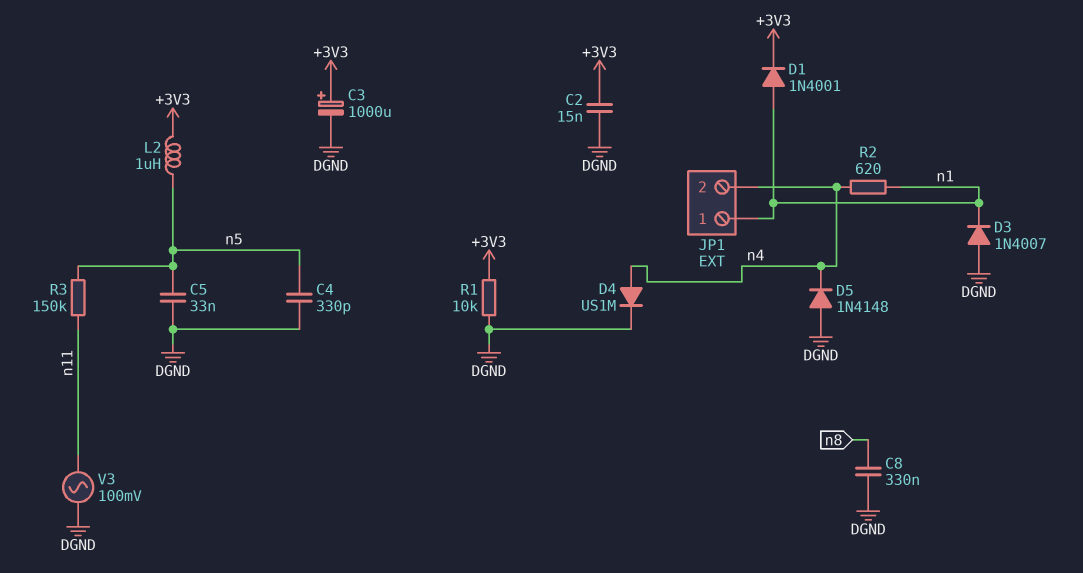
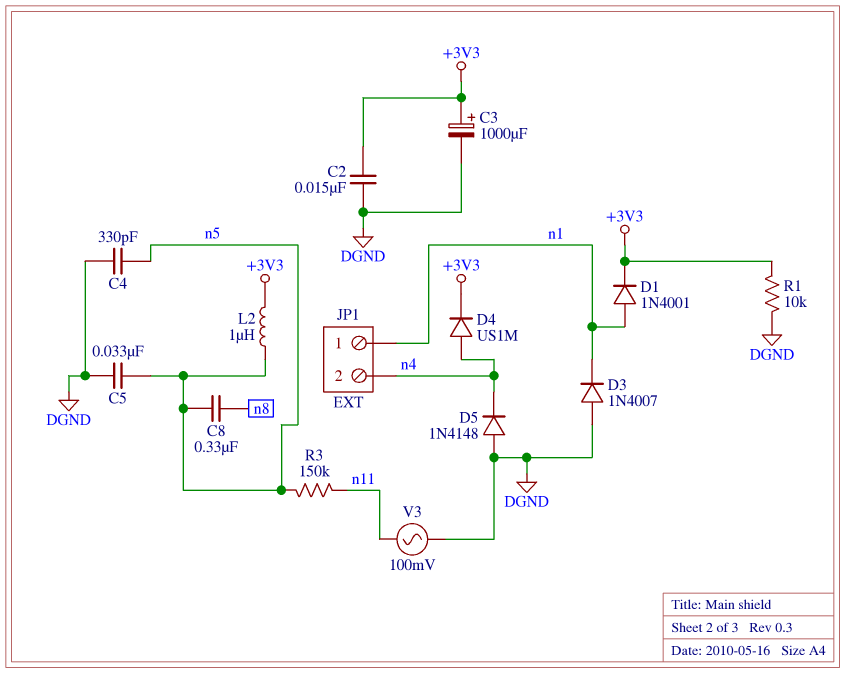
C8: 330nF (DGND, n8) -> 330nF (n5, n8)
D4: diode US1M (A n4, K DGND) -> diode US1M (A n4, K +3V3)
R2: 620 (n1, n4) -> none

